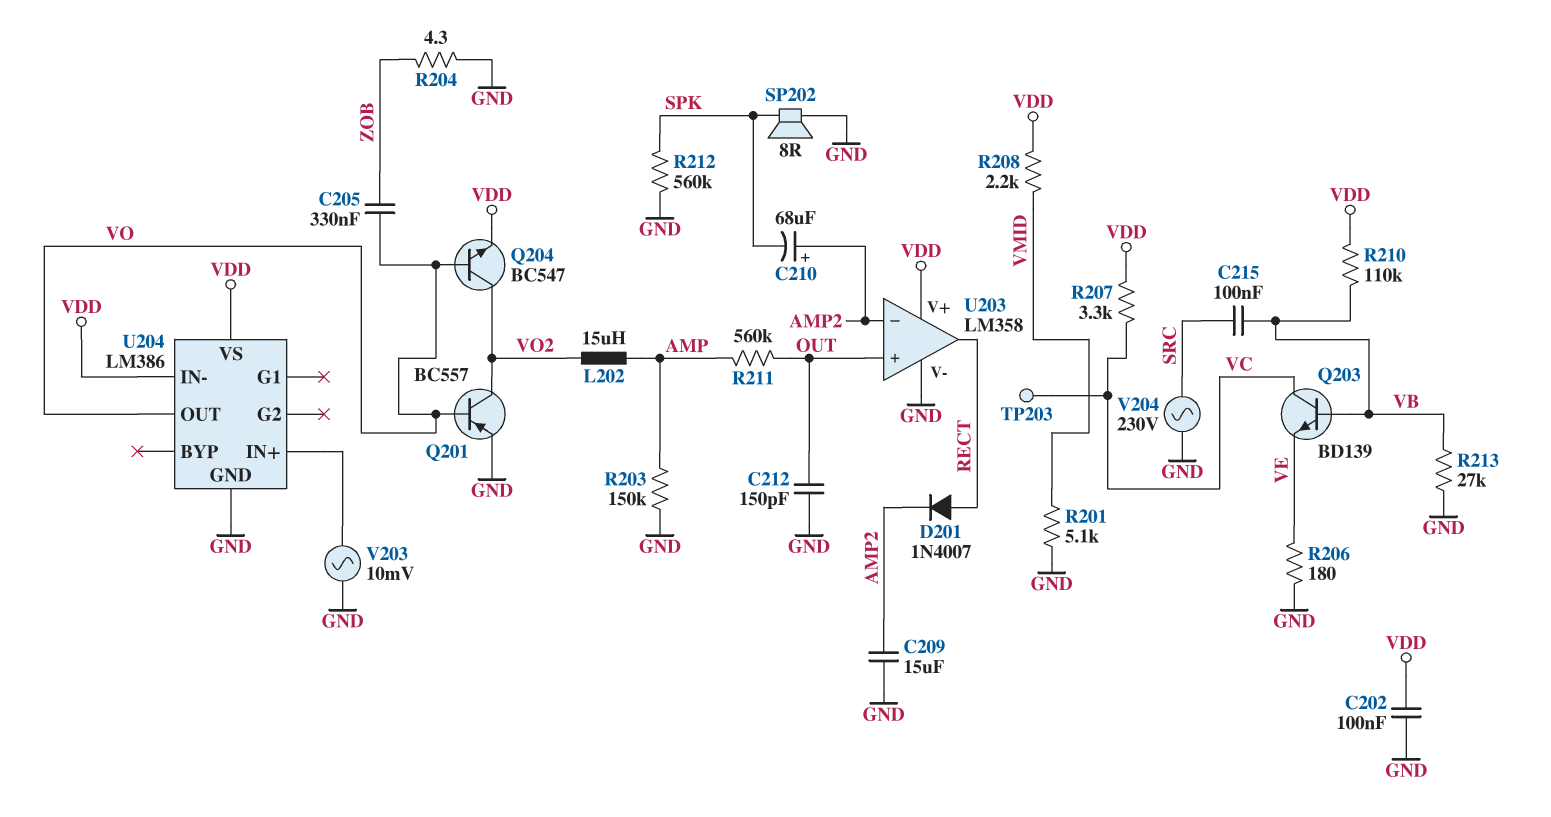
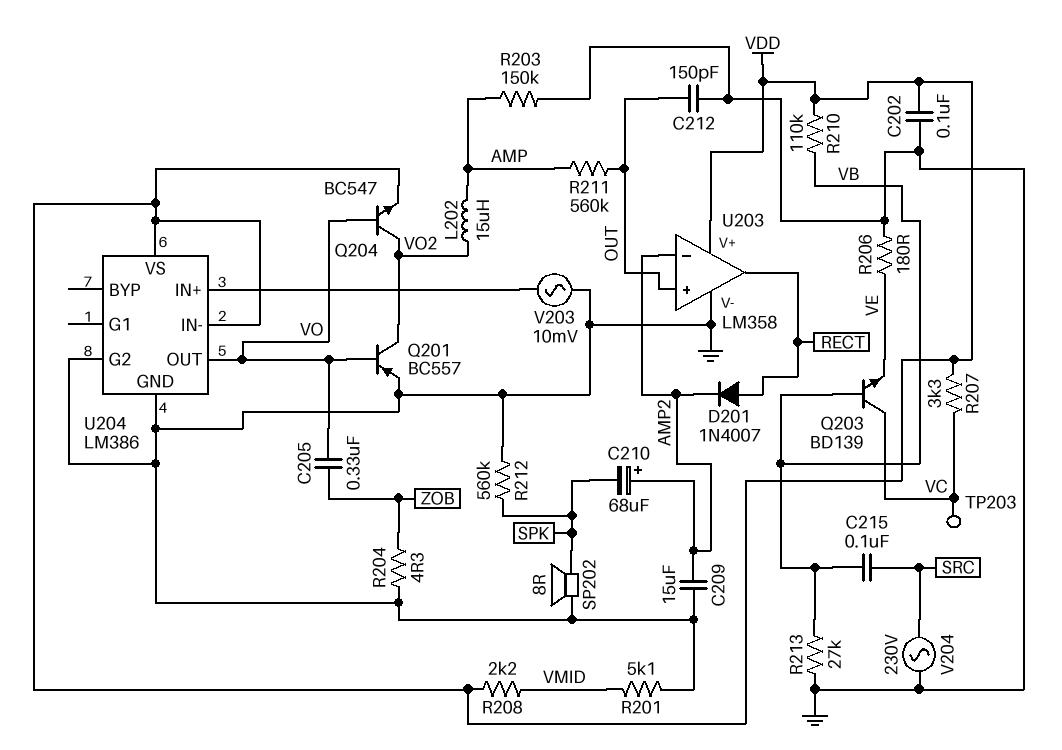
U204 pin G2: none -> GND

